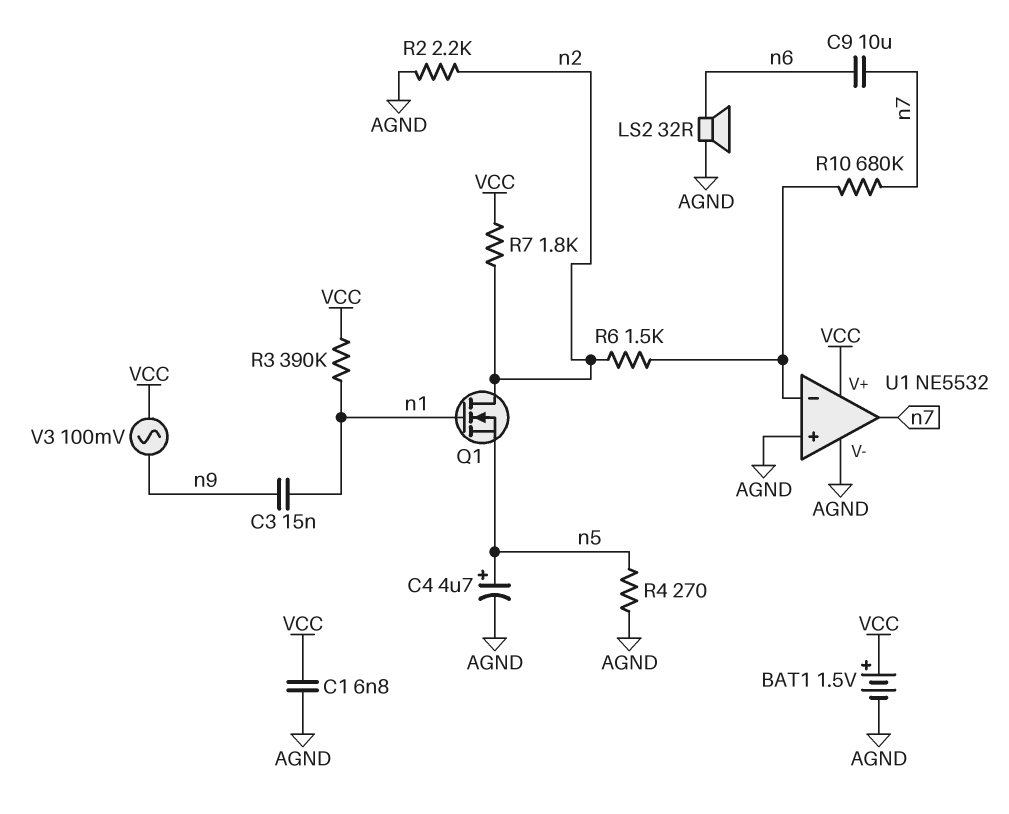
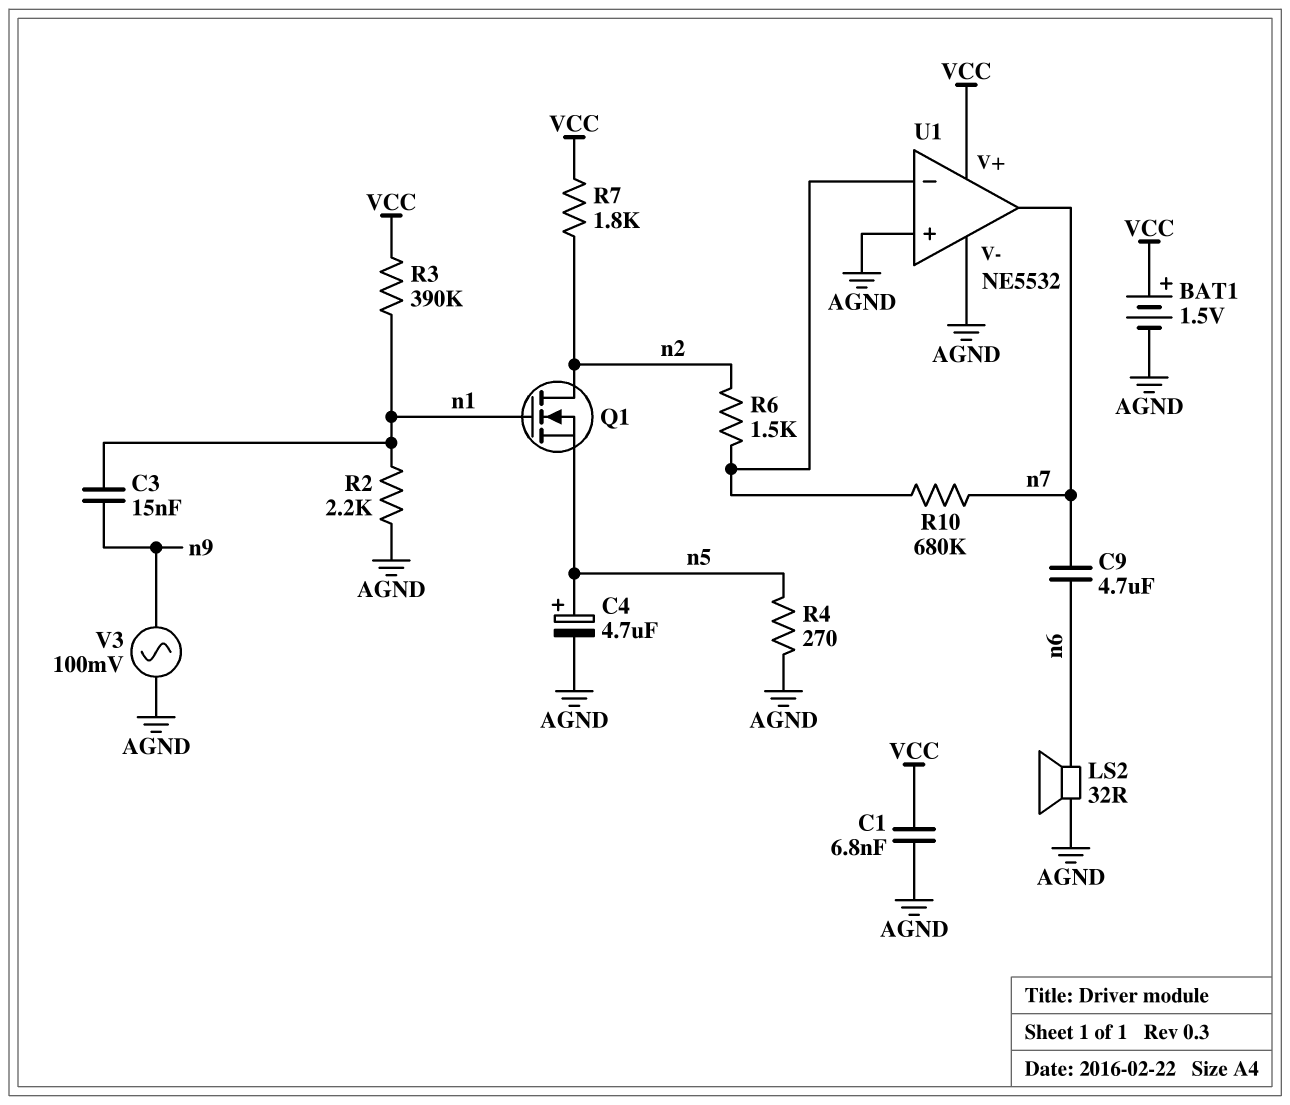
C9: 10uF (n6, n7) -> 4.7uF (n6, n7)
R2: 2.2k (AGND, n2) -> 2.2k (AGND, n1)
V3: AC 100mV (VCC, n9) -> AC 100mV (AGND, n9)

